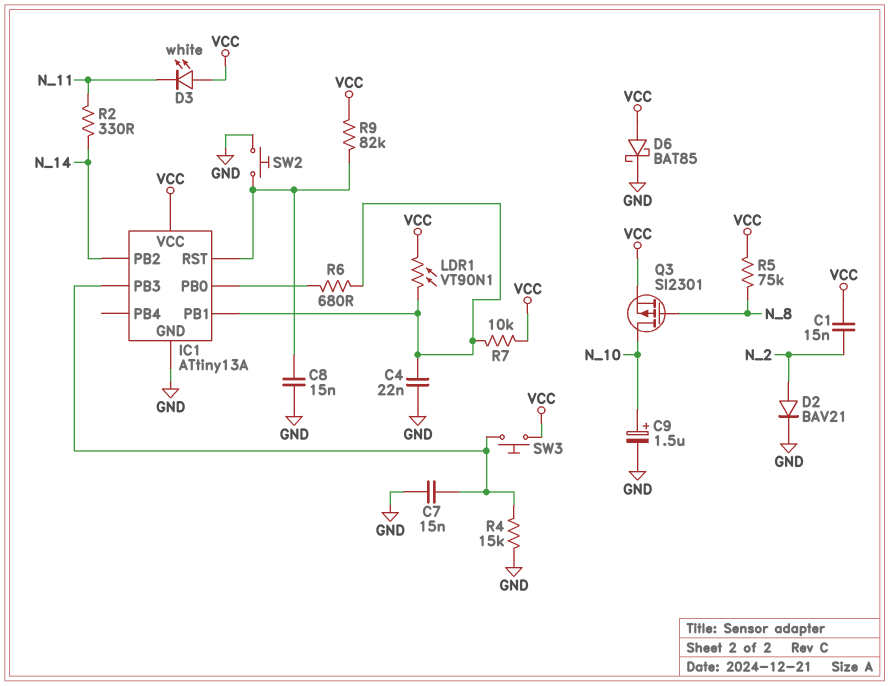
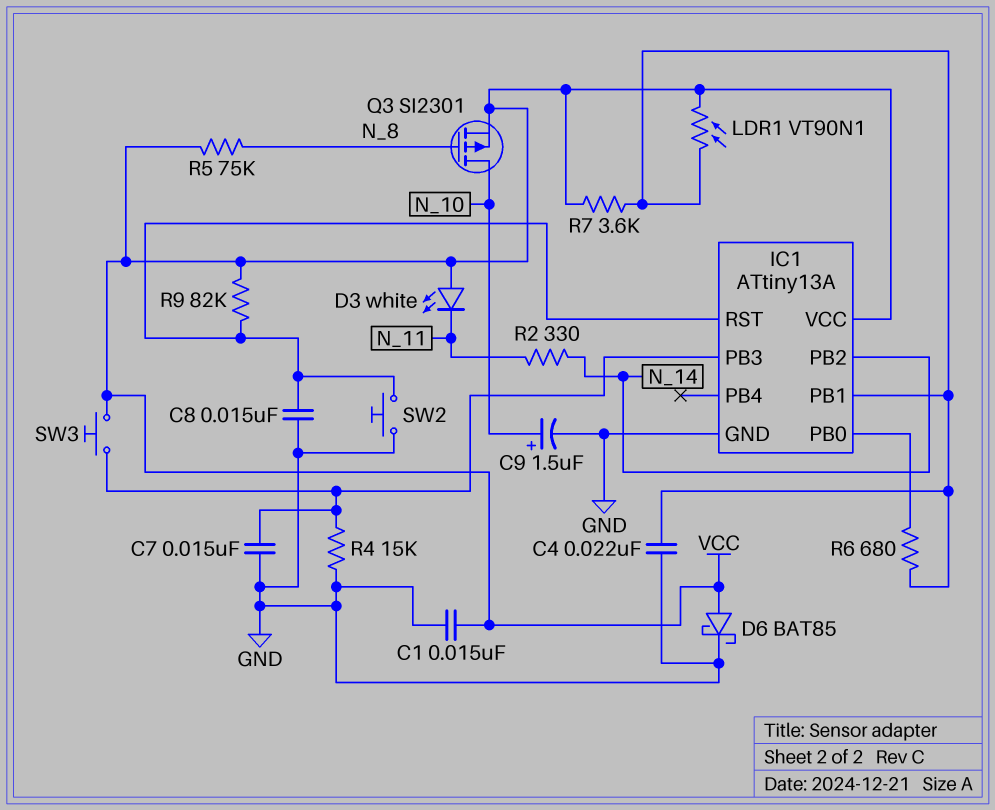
C1: 15nF (N_2, VCC) -> 15nF (GND, VCC)
D2: diode BAV21 (A N_2, K GND) -> none
R7: 10k (IC1/PB1, VCC) -> 3.6k (IC1/PB1, VCC)

